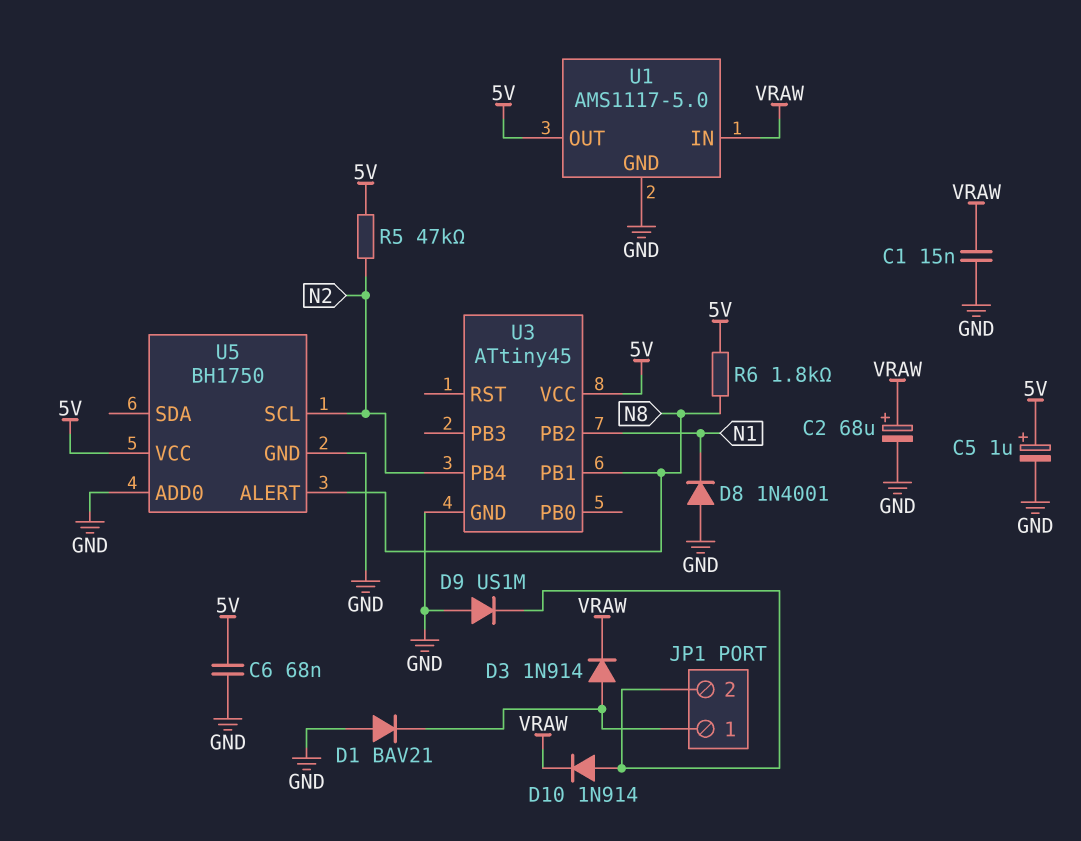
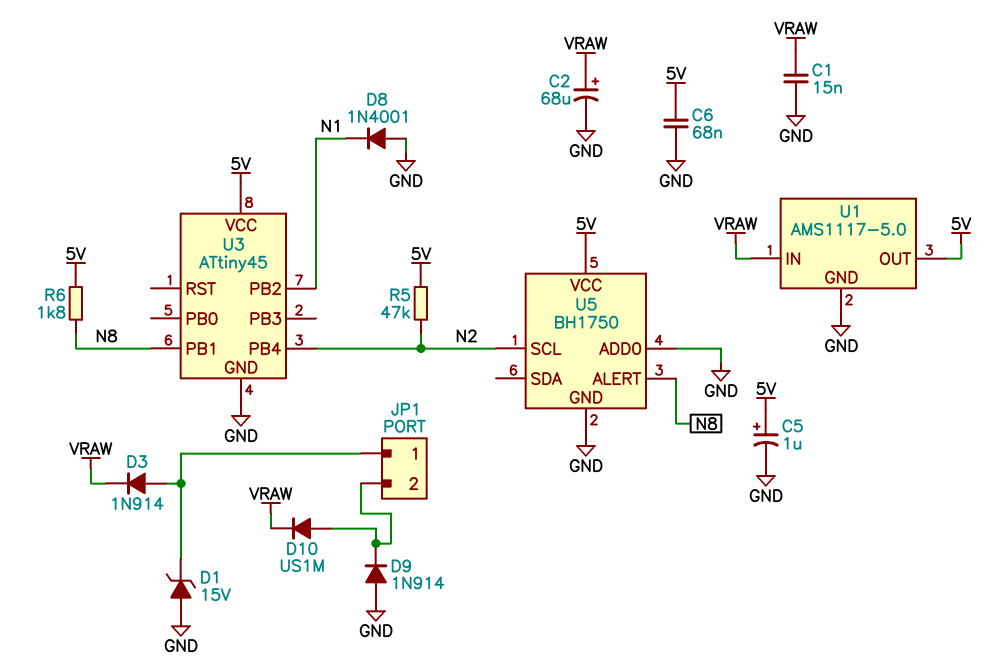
D1: diode BAV21 (A GND, K JP1/1) -> zener 15V (A GND, K JP1/1)
D9: diode US1M (A GND, K JP1/2) -> diode 1N914 (A GND, K JP1/2)
D10: diode 1N914 (A JP1/2, K VRAW) -> diode US1M (A JP1/2, K VRAW)

